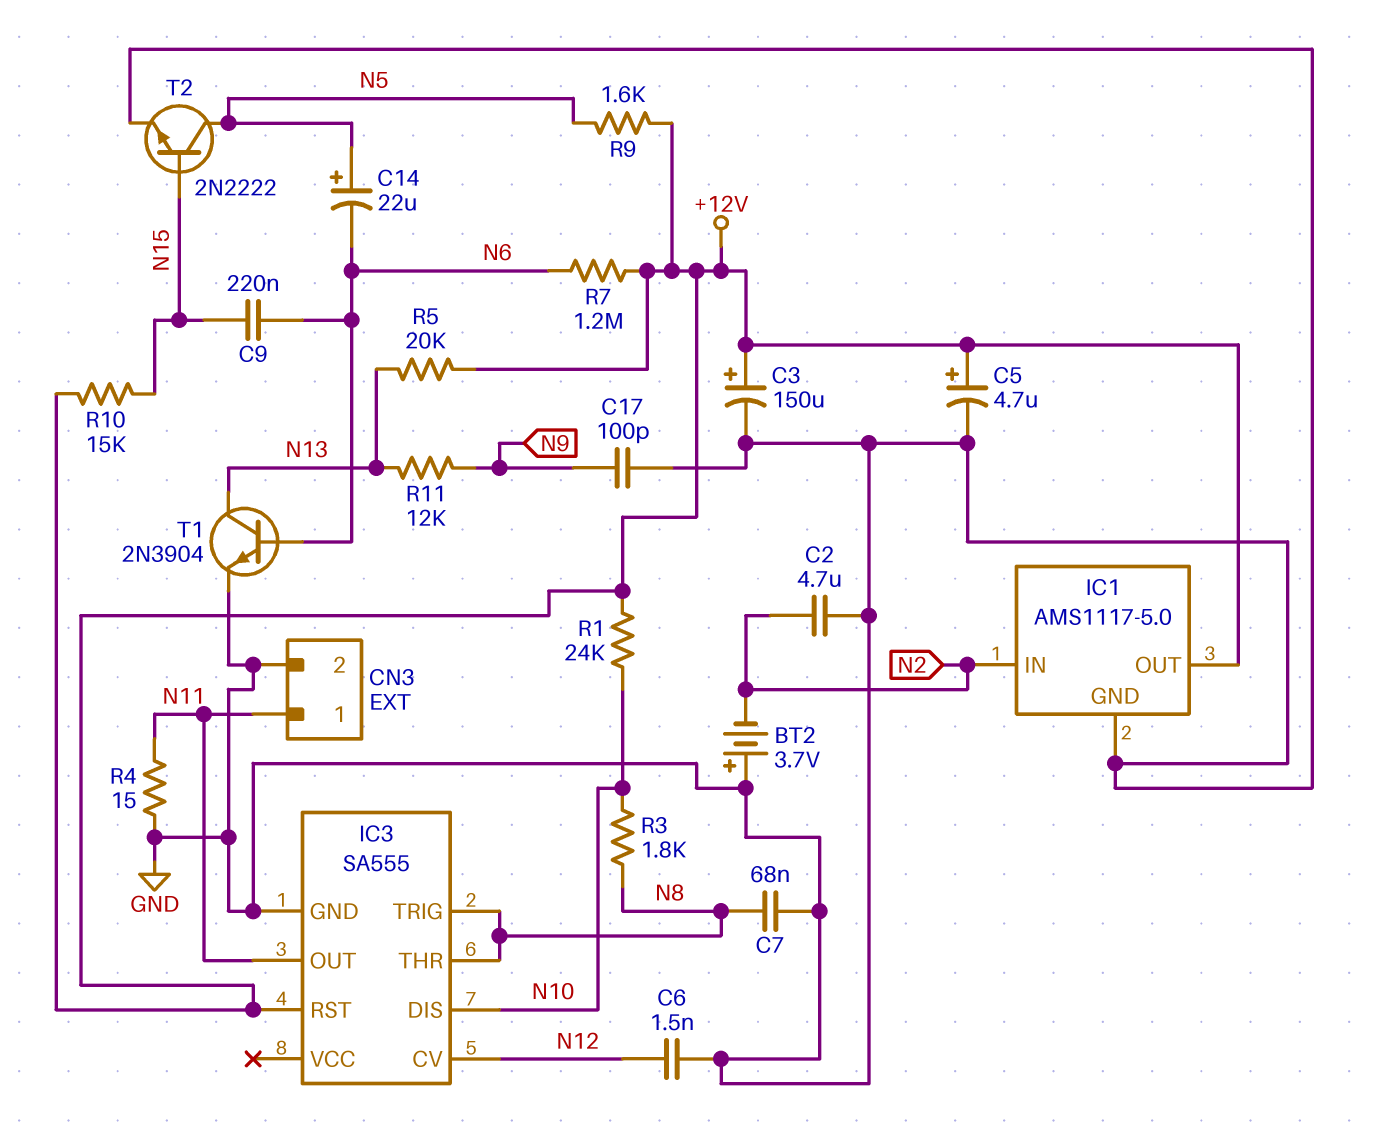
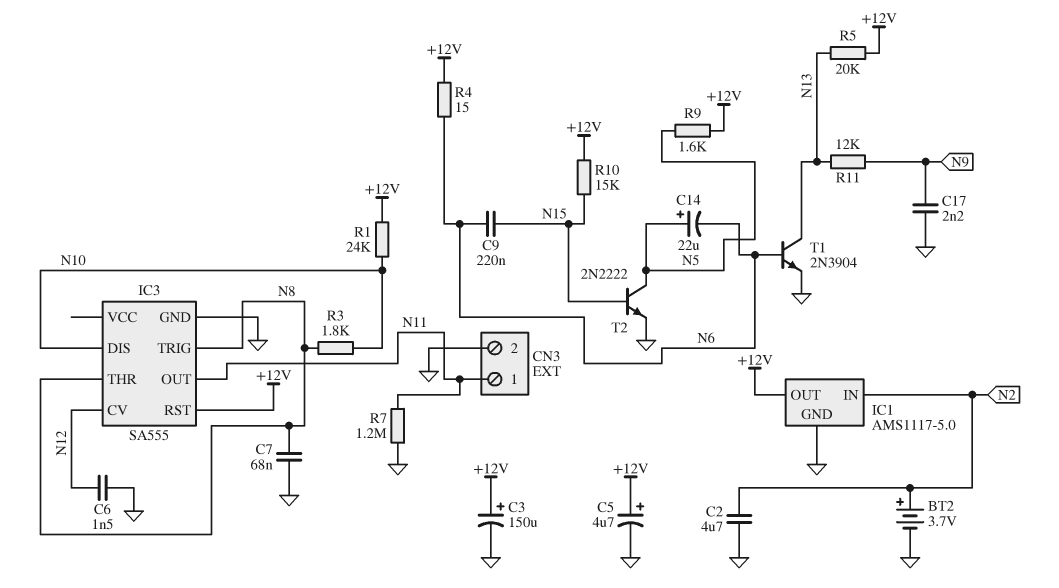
BT2: 3.7V (plus GND, minus N2) -> 3.7V (plus N2, minus GND)
C17: 100pF (GND, N9) -> 2.2nF (GND, N9)
R4: 15 (GND, N11) -> 15 (+12V, N6)
R7: 1.2M (+12V, N6) -> 1.2M (GND, N11)

